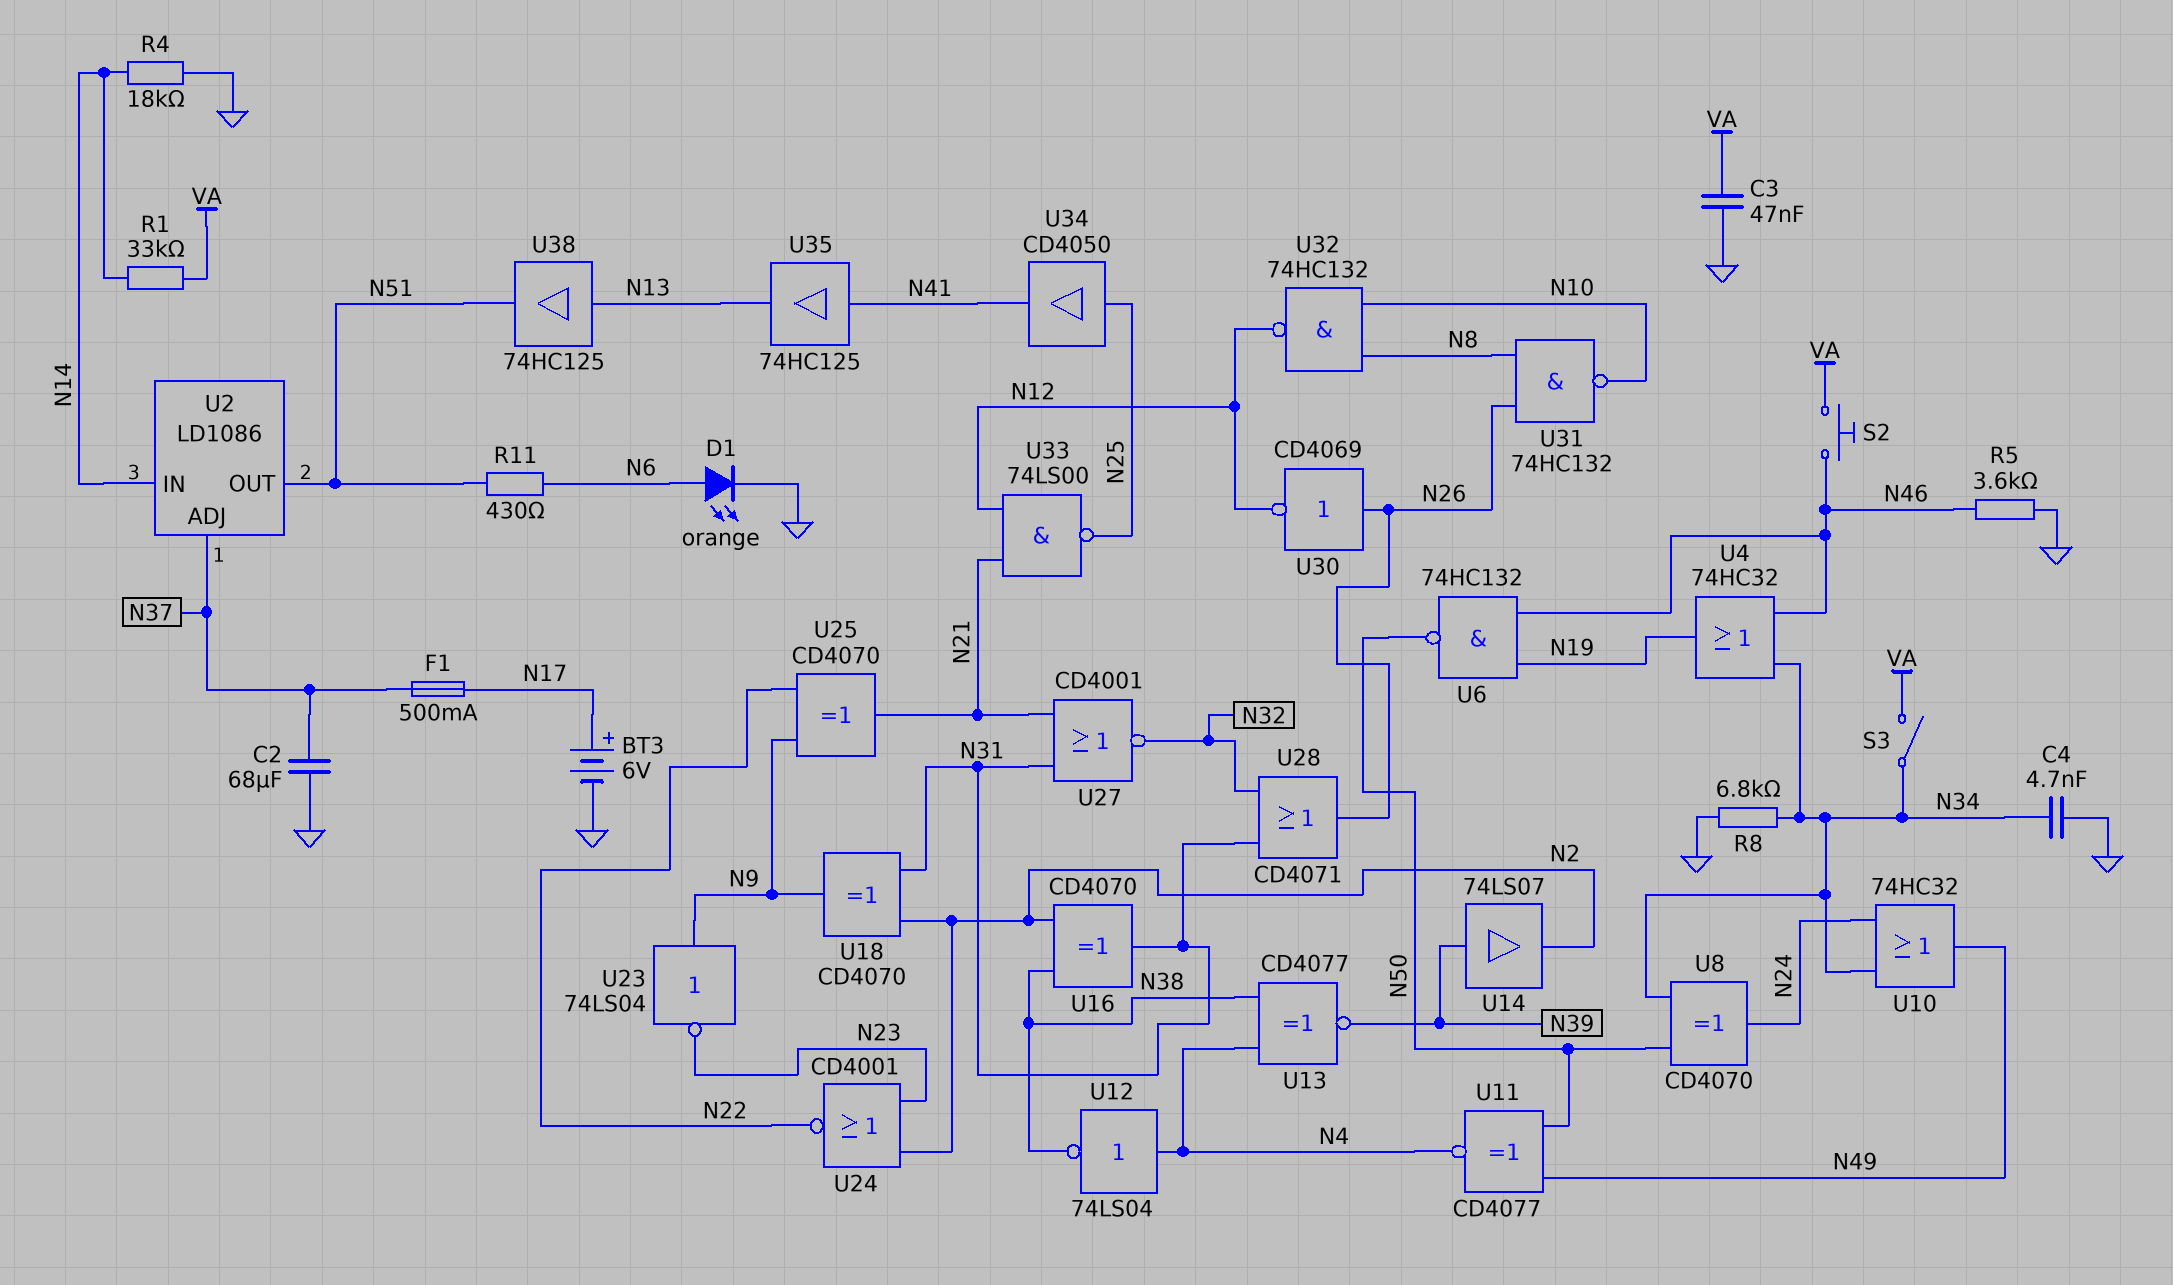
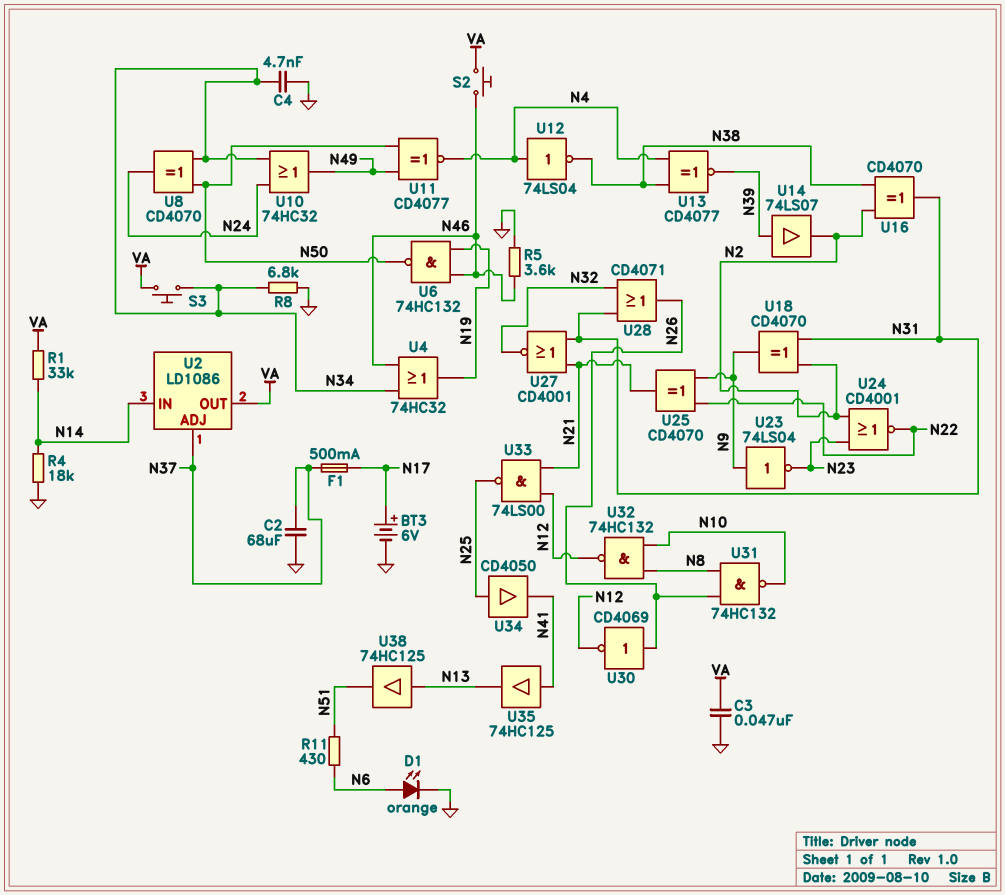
S3: switch (N34, VA) -> button (N34, VA)
U2 pin OUT: N51 -> VA

